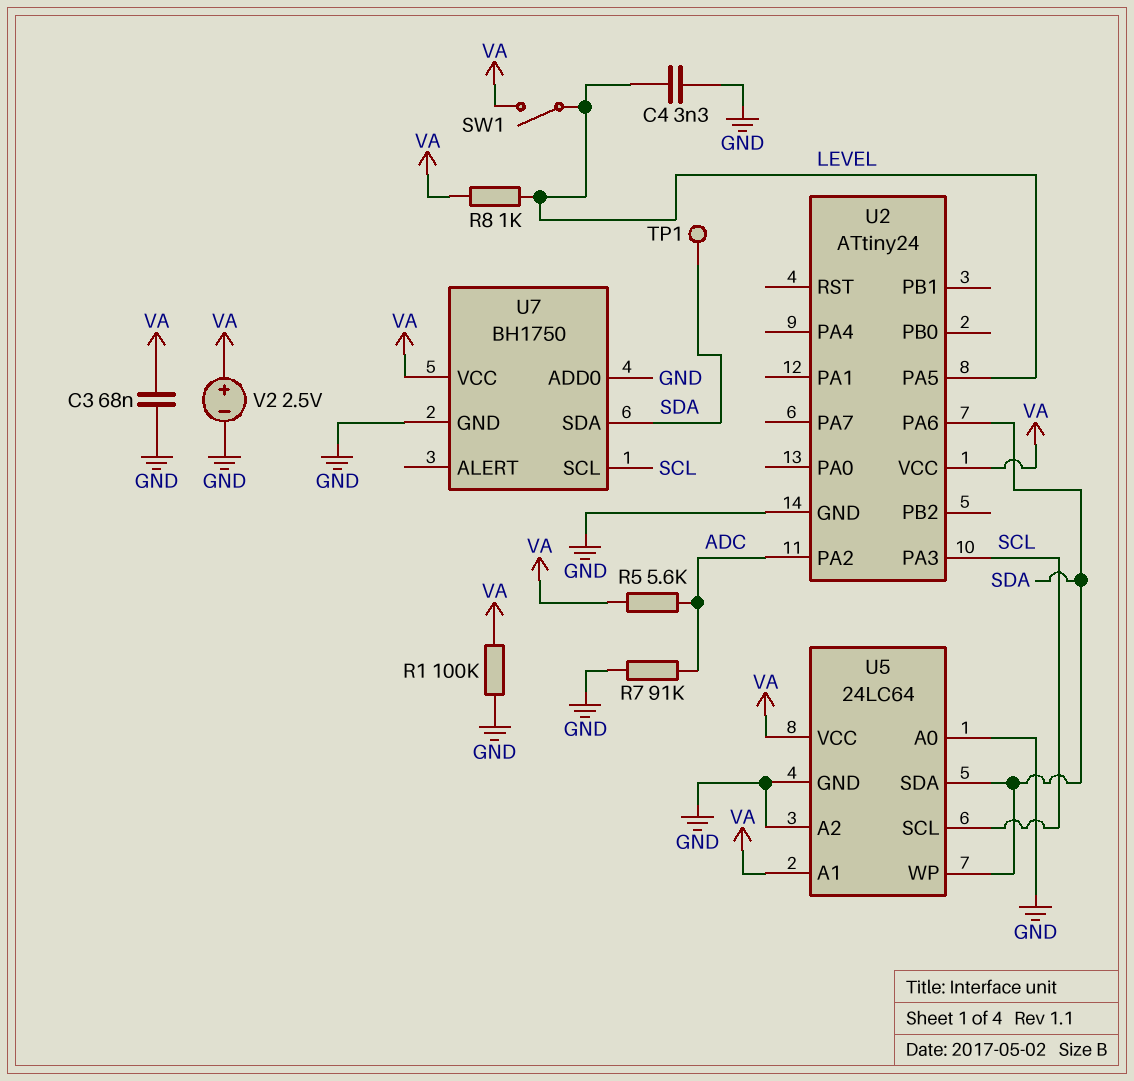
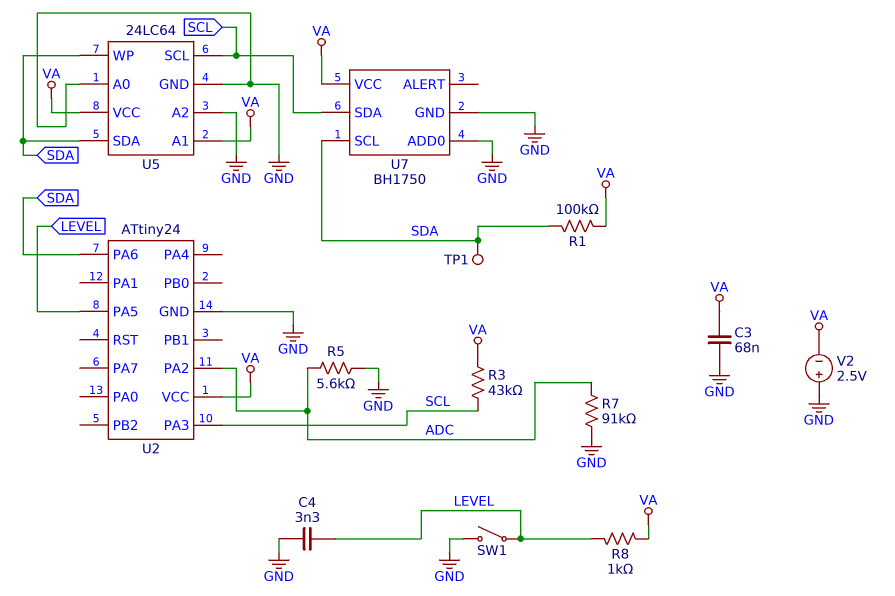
R1: 100k (GND, VA) -> 100k (SDA, VA)
R3: none -> 43k (SCL, VA)
R5: 5.6k (ADC, VA) -> 5.6k (ADC, GND)
SW1: switch (LEVEL, VA) -> switch (GND, LEVEL)
U7 pin SCL: SCL -> SDA
U7 pin SDA: SDA -> SCL
V2: 2.5V (plus VA, minus GND) -> 2.5V (plus GND, minus VA)

